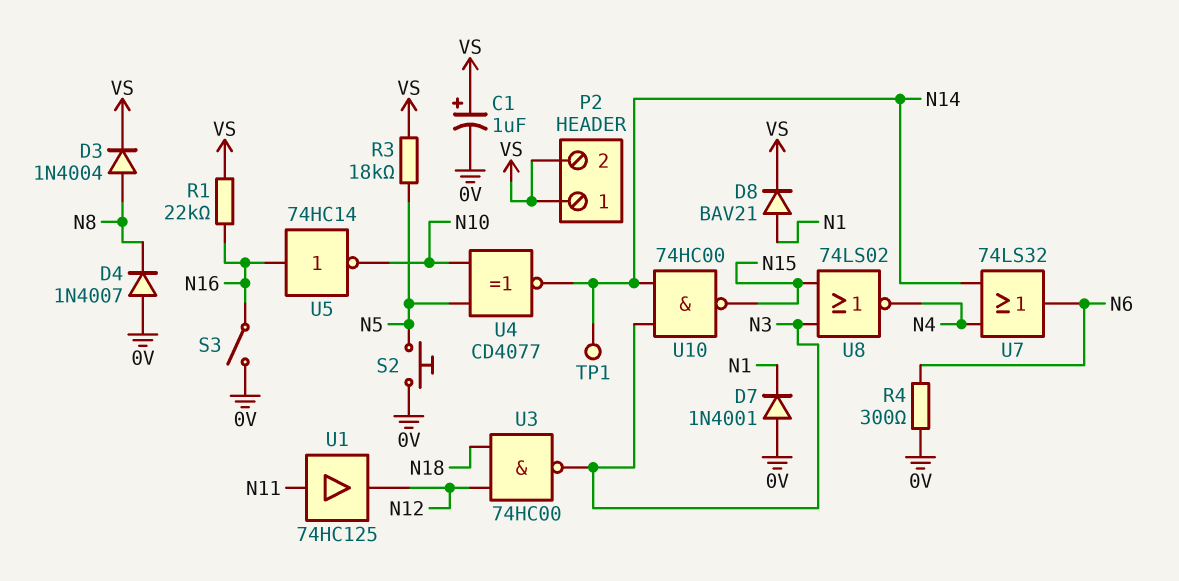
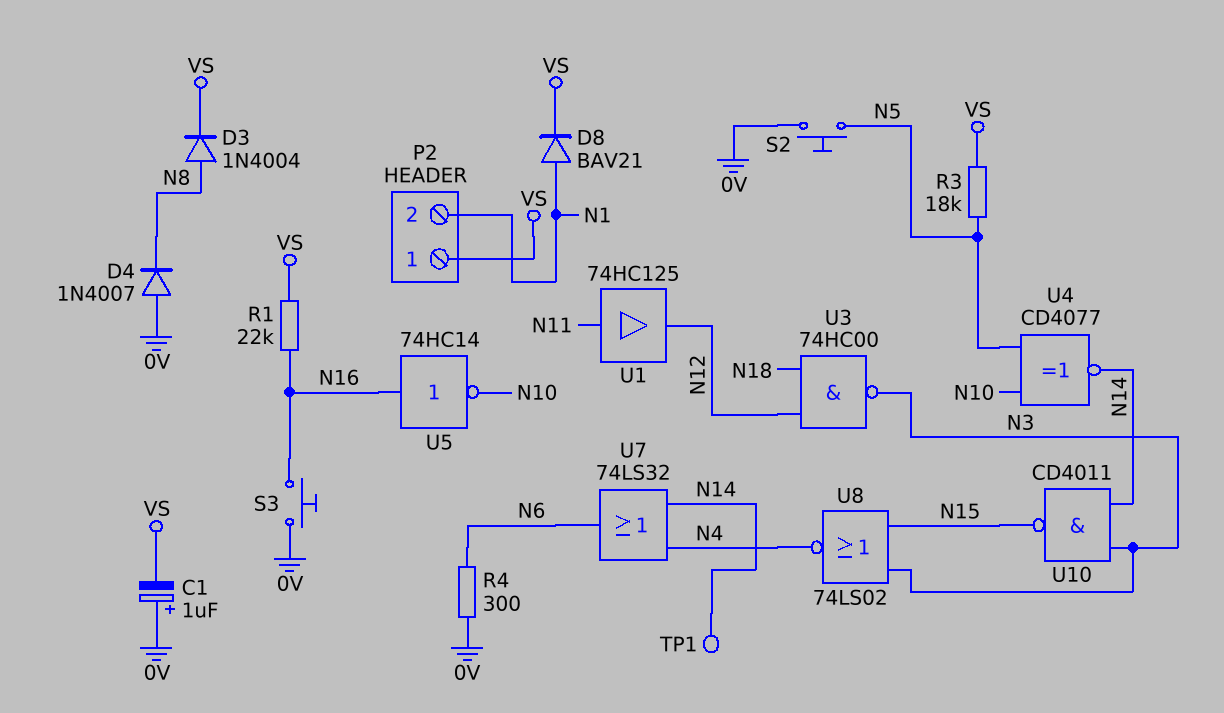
C1: 1uF (plus VS, minus 0V) -> 1uF (plus 0V, minus VS)
D7: diode 1N4001 (A 0V, K N1) -> none
P2 pin 2: VS -> N1
S3: switch (0V, N16) -> button (0V, N16)
U10: NAND 74HC00 (in N3, in N14, out N15) -> NAND CD4011 (in N3, in N14, out N15)

